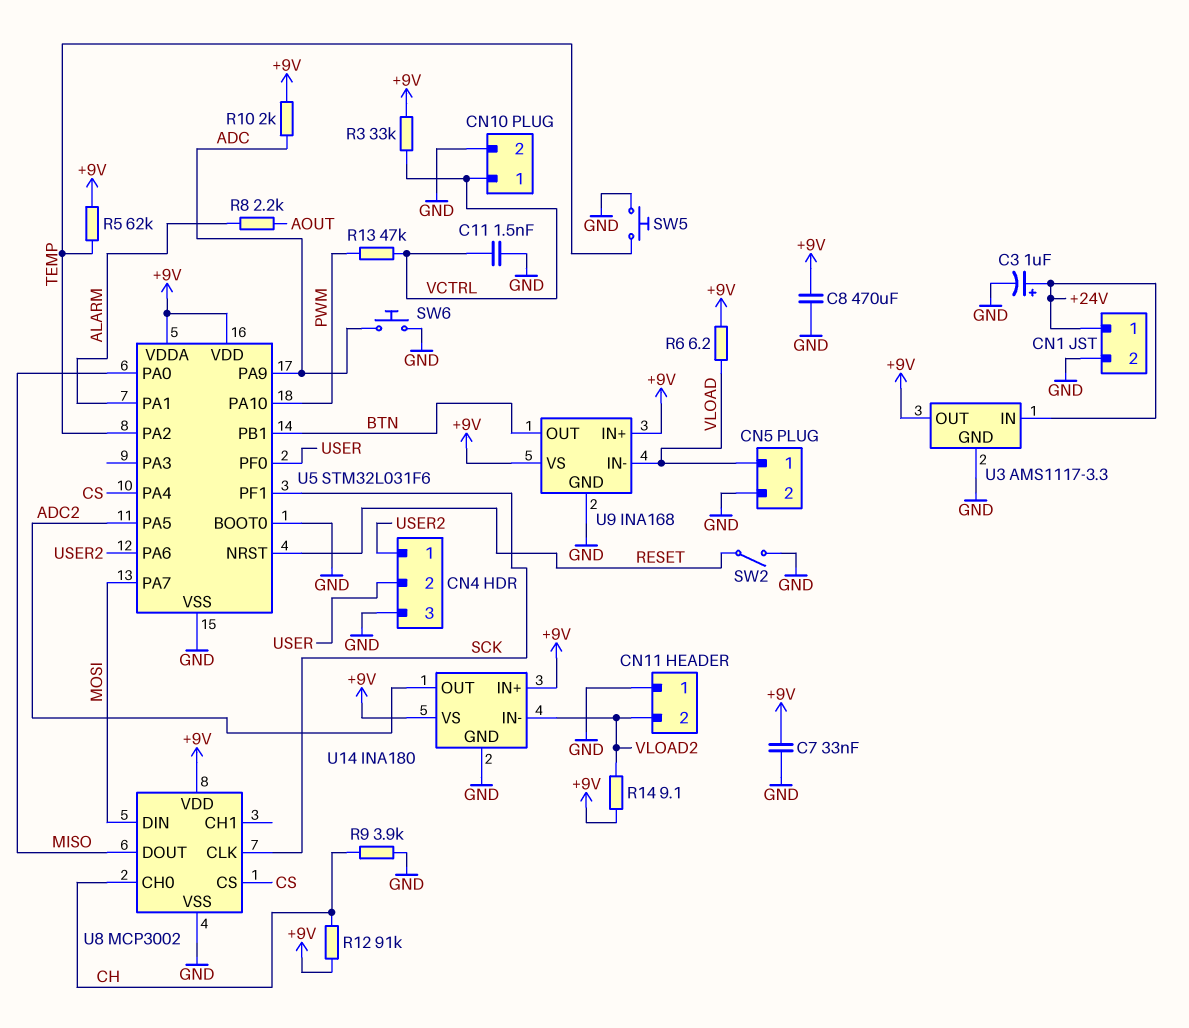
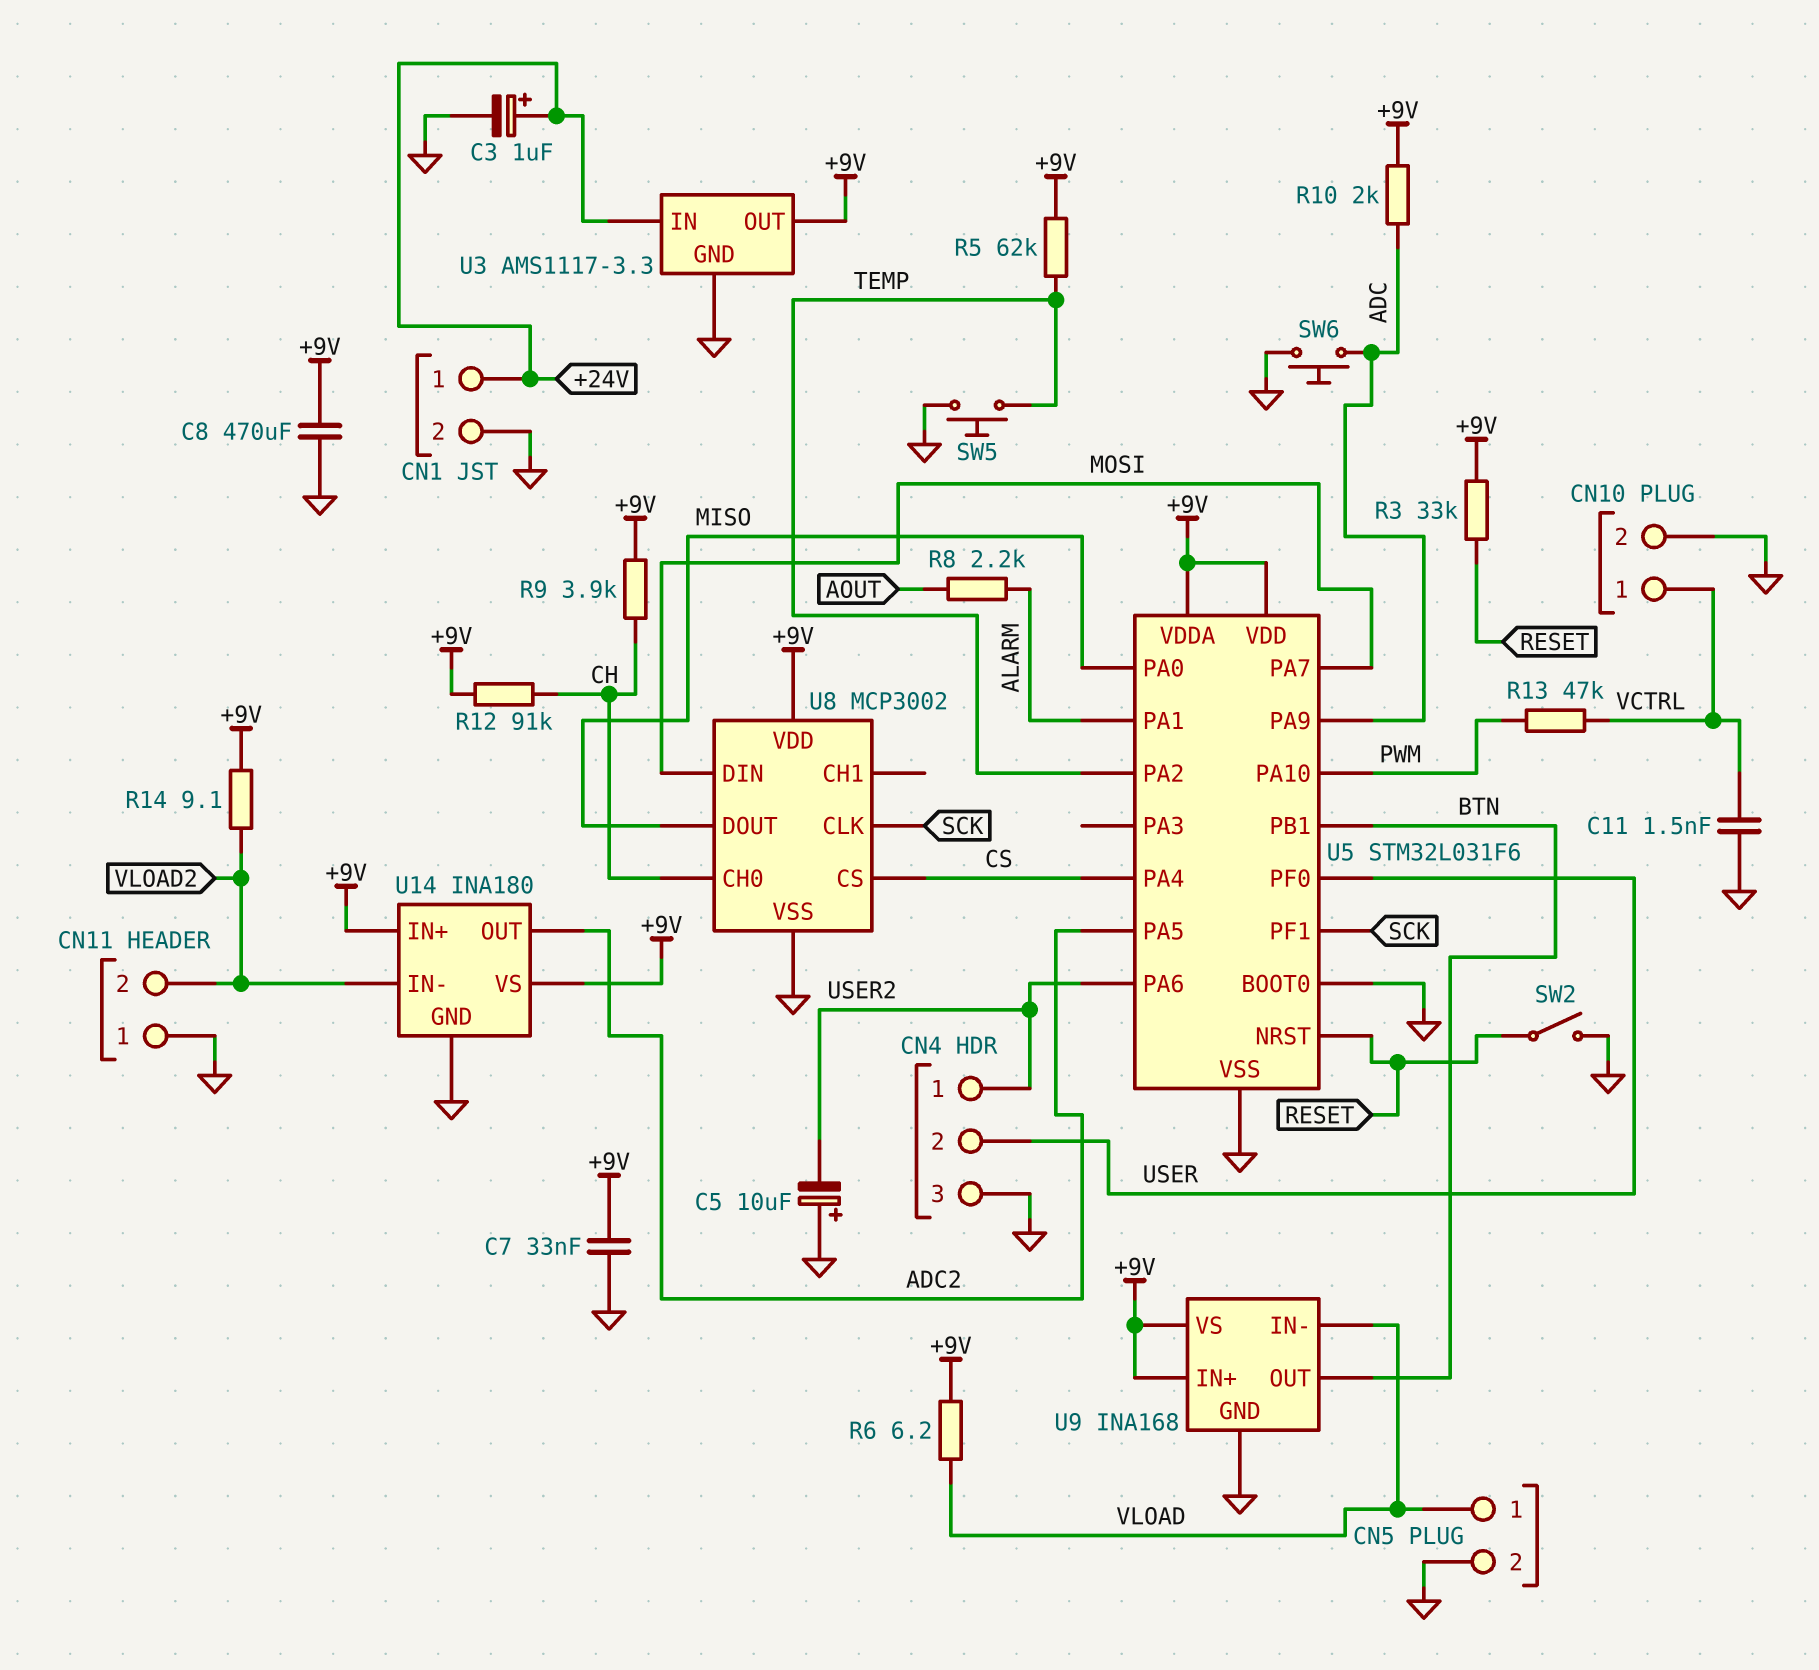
C5: none -> 10uF (plus GND, minus USER2)
R3: 33k (+9V, VCTRL) -> 33k (+9V, RESET)
R9: 3.9k (CH, GND) -> 3.9k (+9V, CH)

